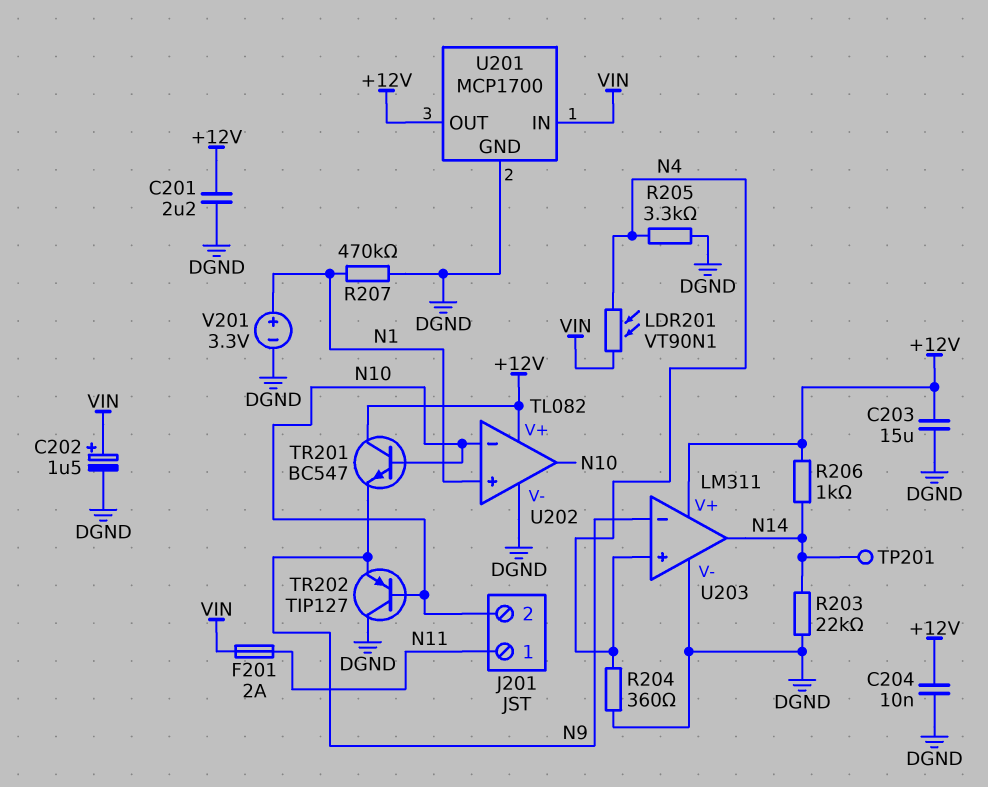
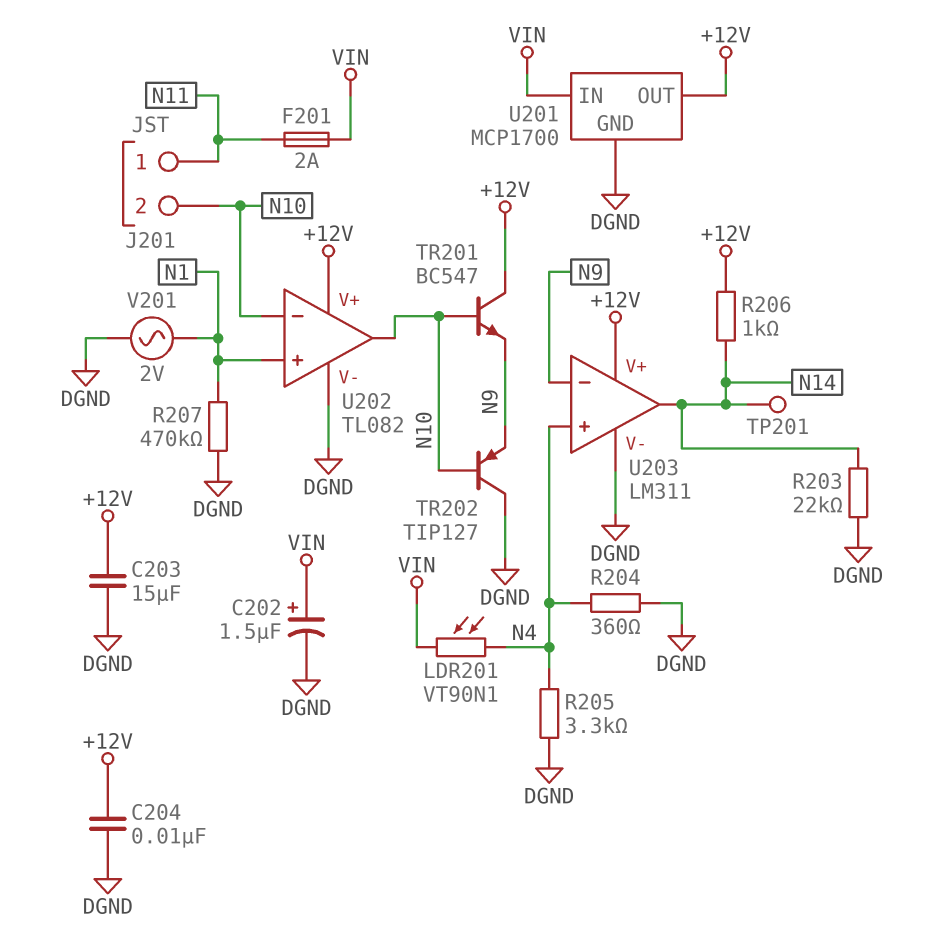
C201: 2.2uF (+12V, DGND) -> none
V201: 3.3V (plus N1, minus DGND) -> AC 2V (DGND, N1)

